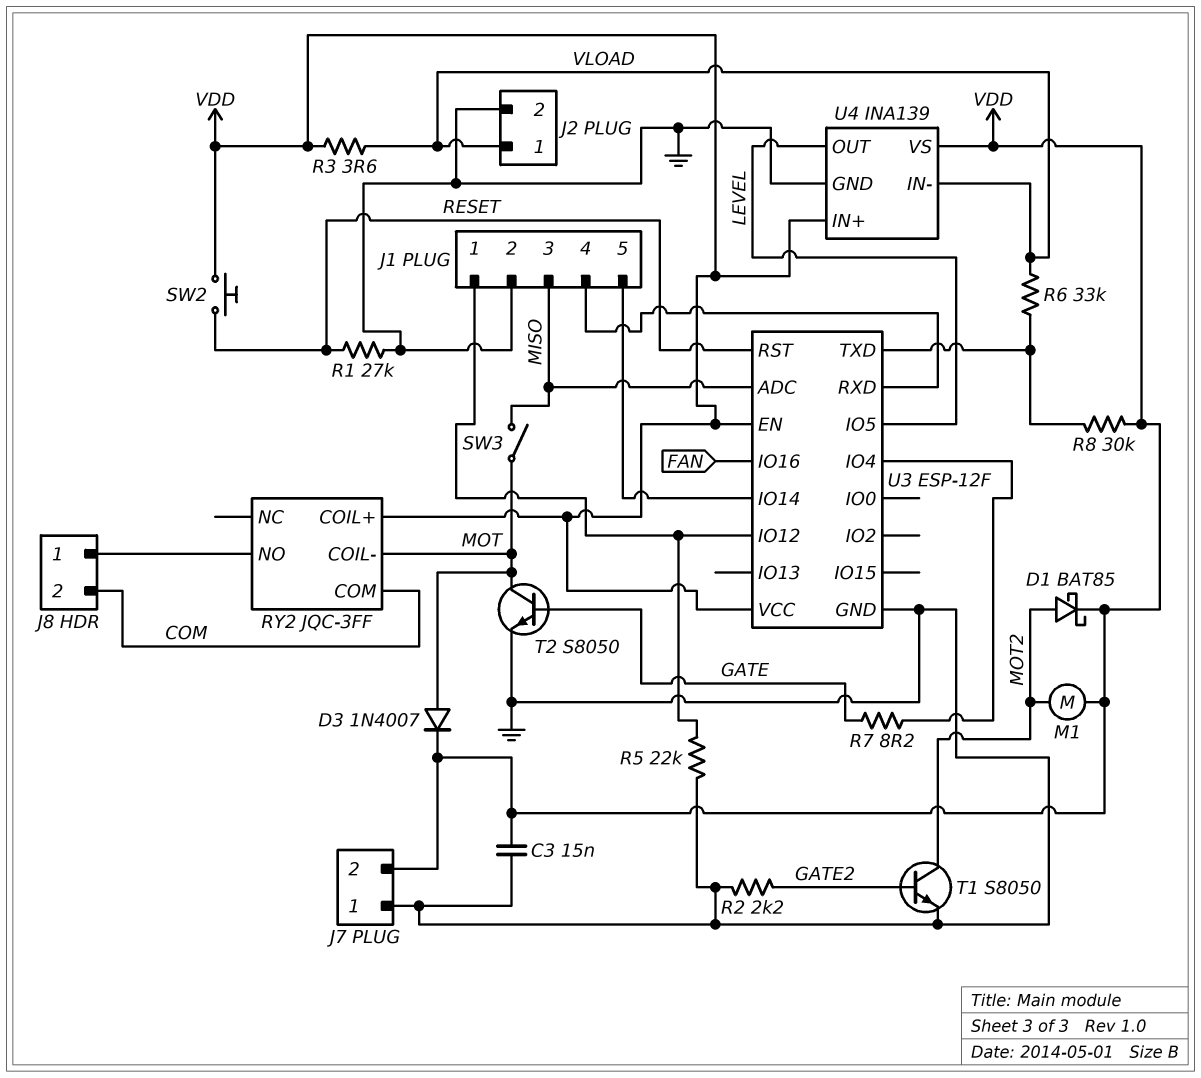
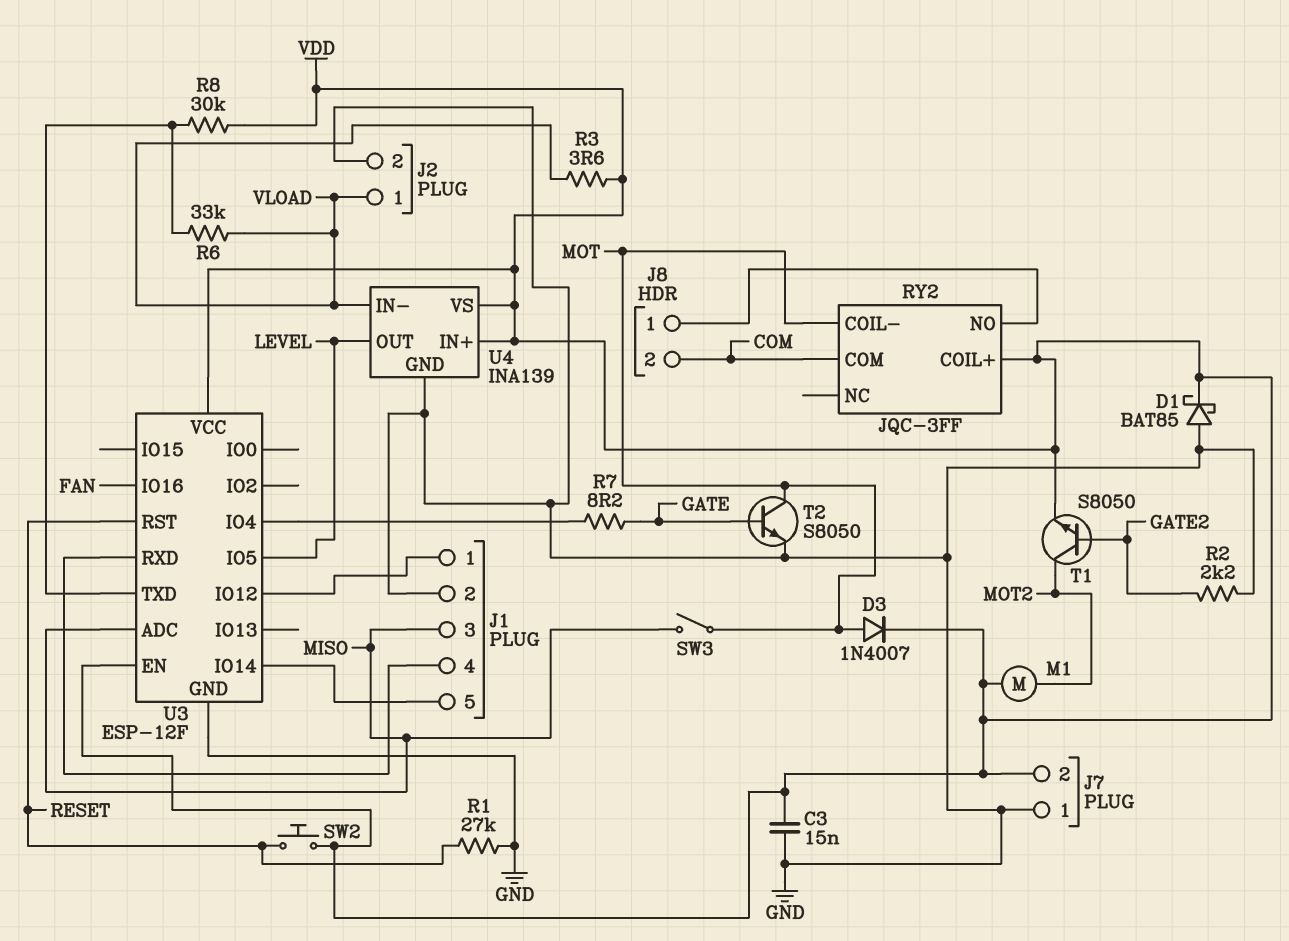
D1: schottky BAT85 (A MOT2, K VDD) -> schottky BAT85 (A GND, K VDD)
R5: 22k (GND, J1/1) -> none
T1: NPN S8050 (B GATE2, C MOT2, E GND) -> NPN S8050 (B GATE2, C MOT2, E VDD)

